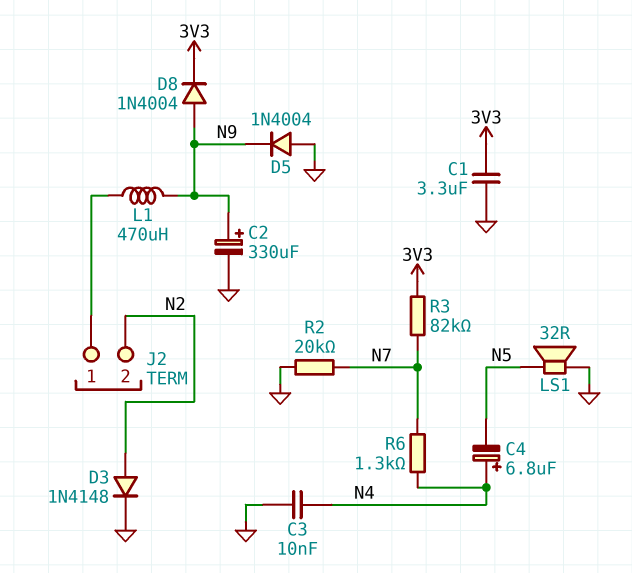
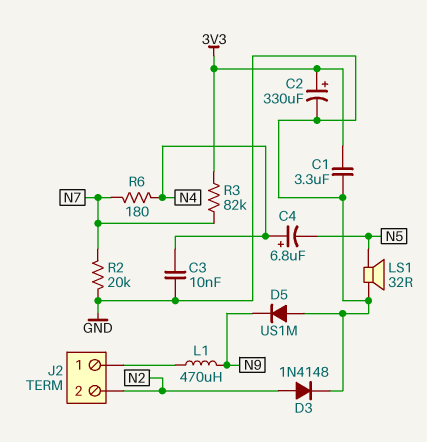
C2: 330uF (plus N9, minus GND) -> 330uF (plus 3V3, minus GND)
D5: diode 1N4004 (A GND, K N9) -> diode US1M (A GND, K N9)
D8: diode 1N4004 (A N9, K 3V3) -> none
R6: 1.3k (N4, N7) -> 180 (N4, N7)

